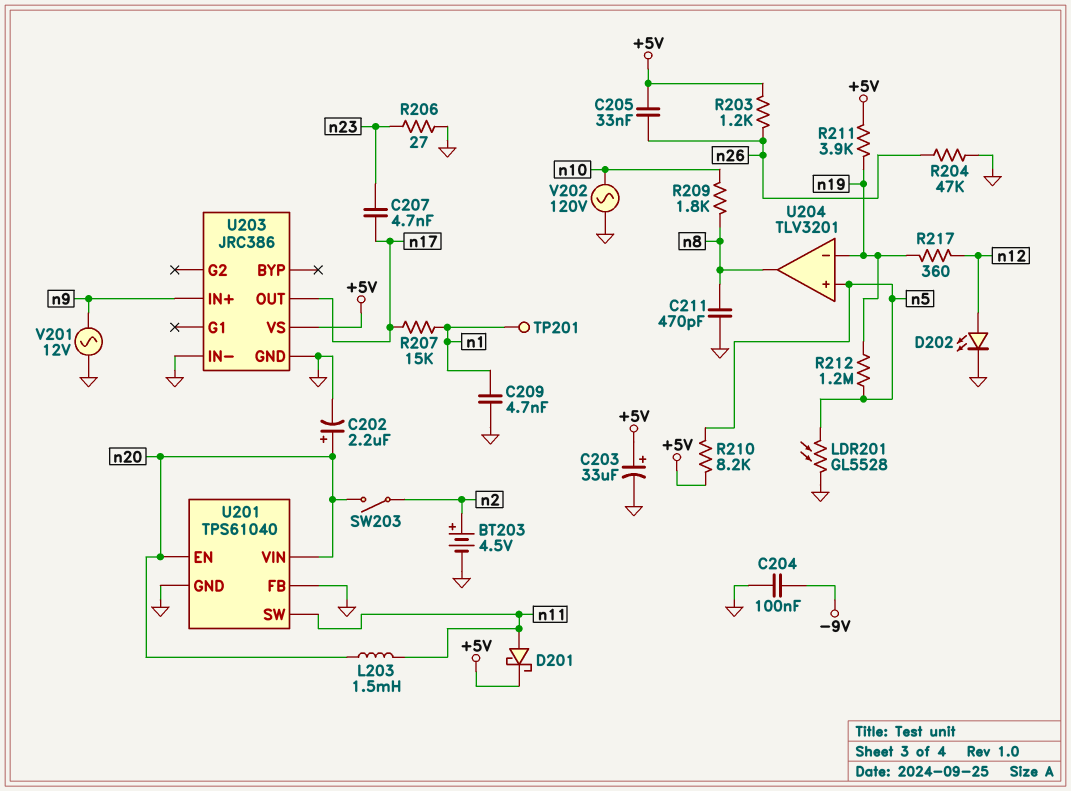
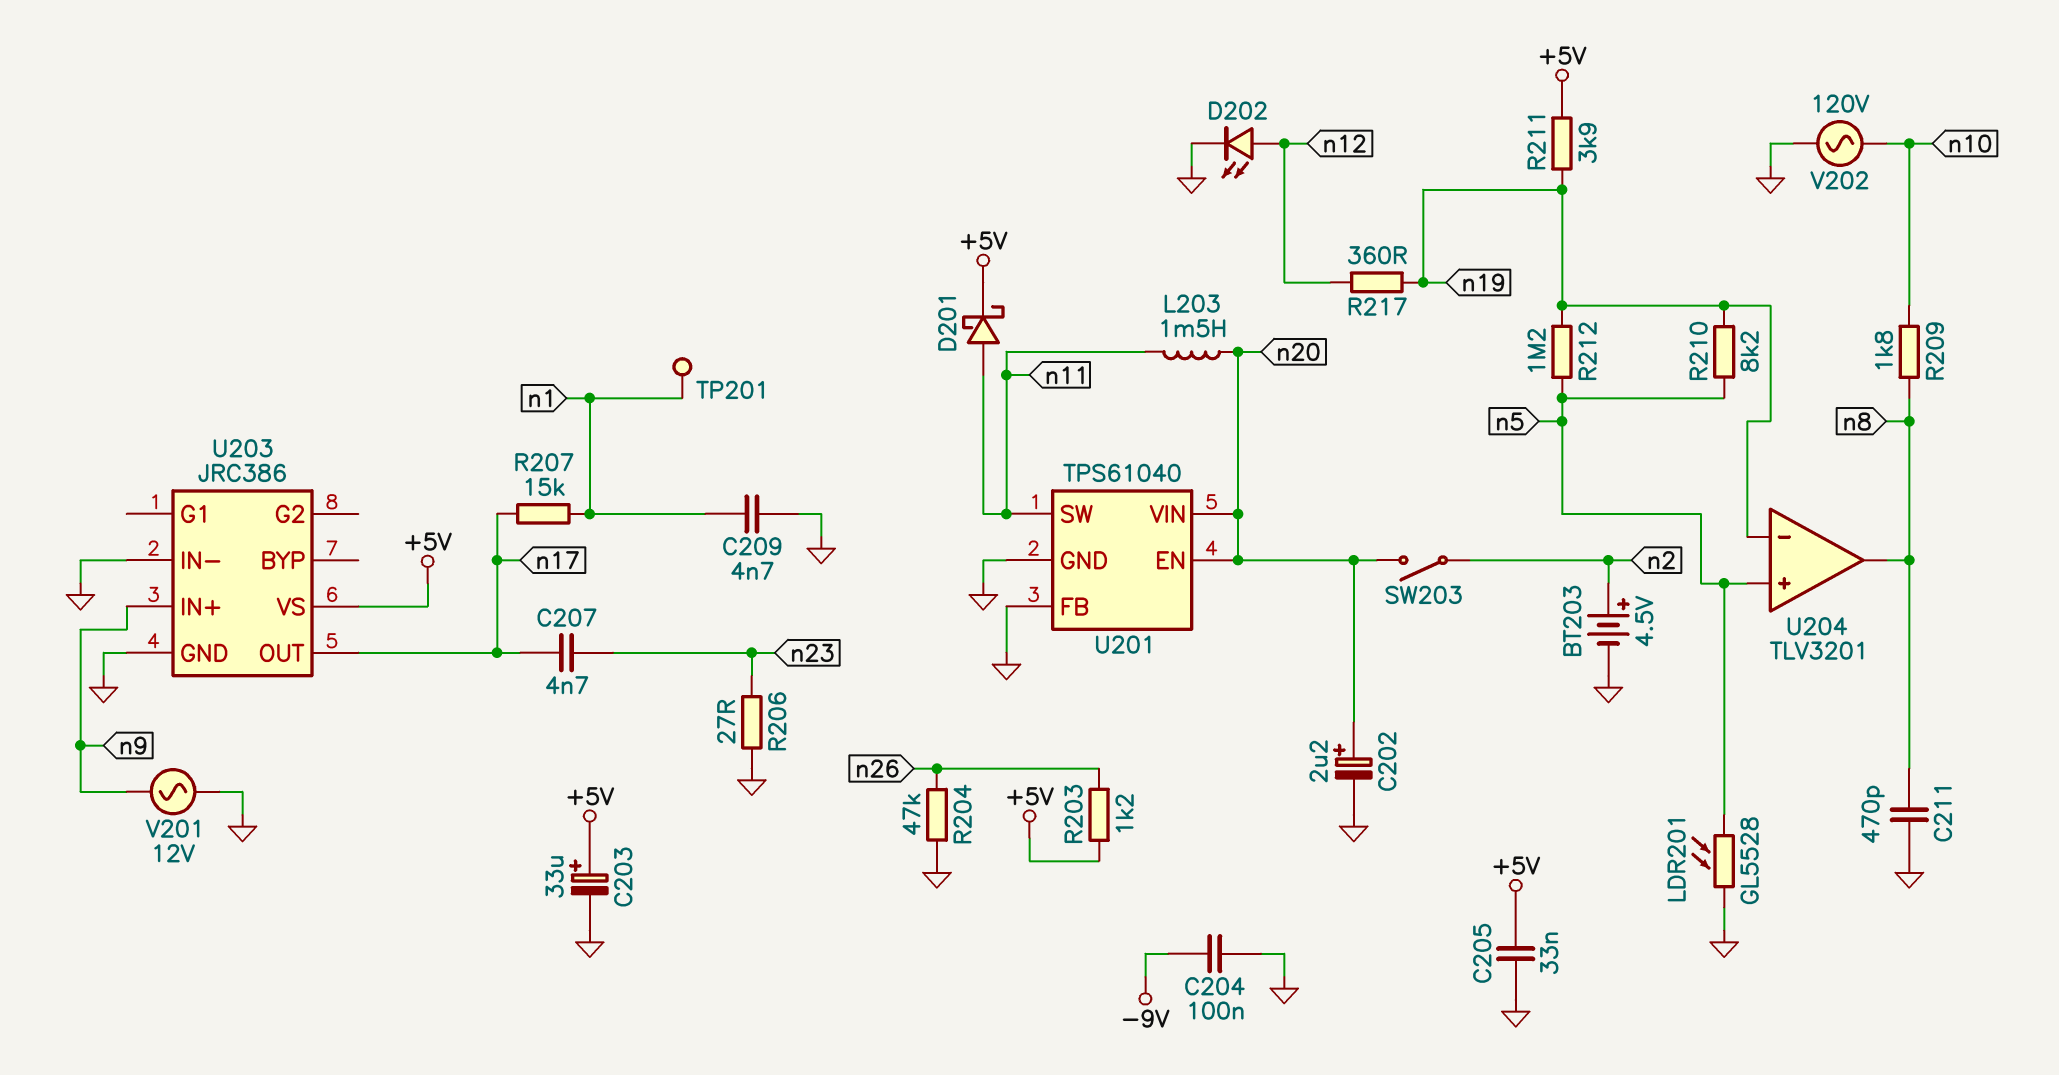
C205: 33nF (+5V, n26) -> 33nF (+5V, GND)
R210: 8.2k (+5V, n5) -> 8.2k (n5, n19)

